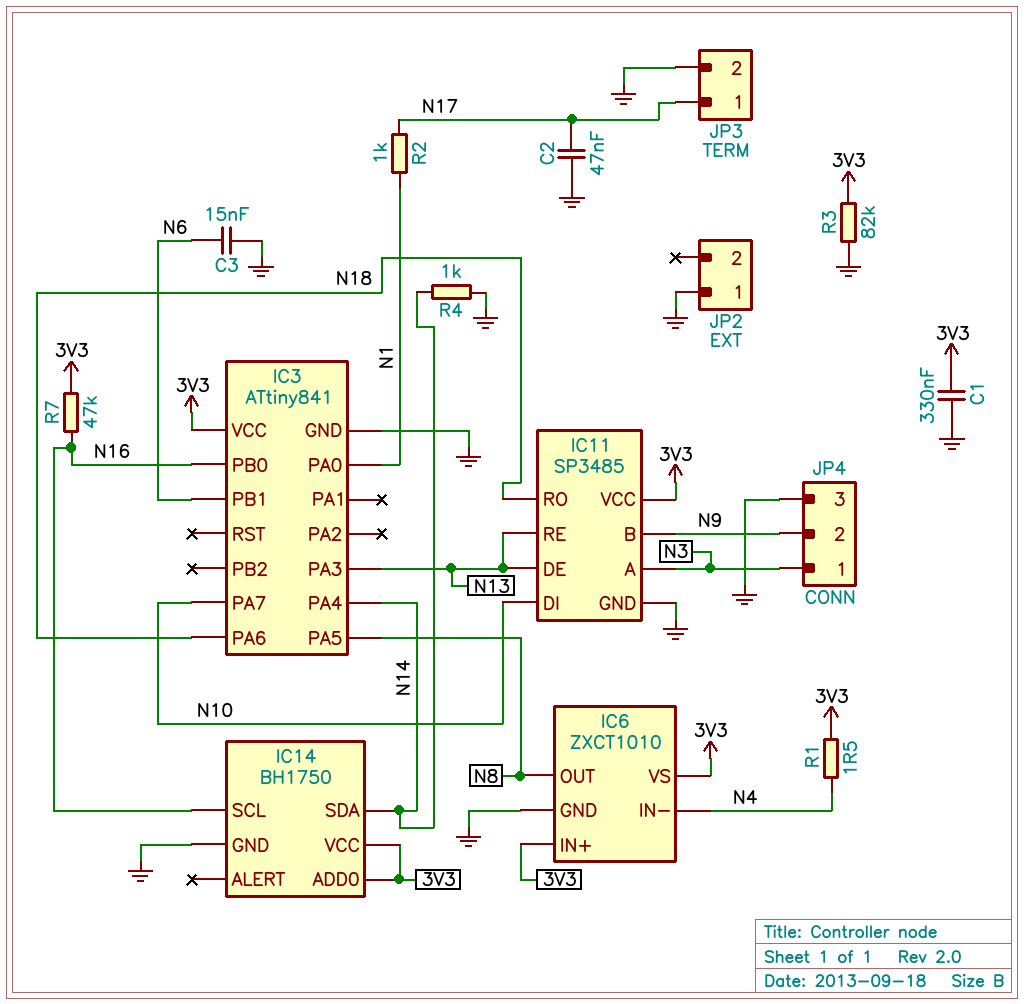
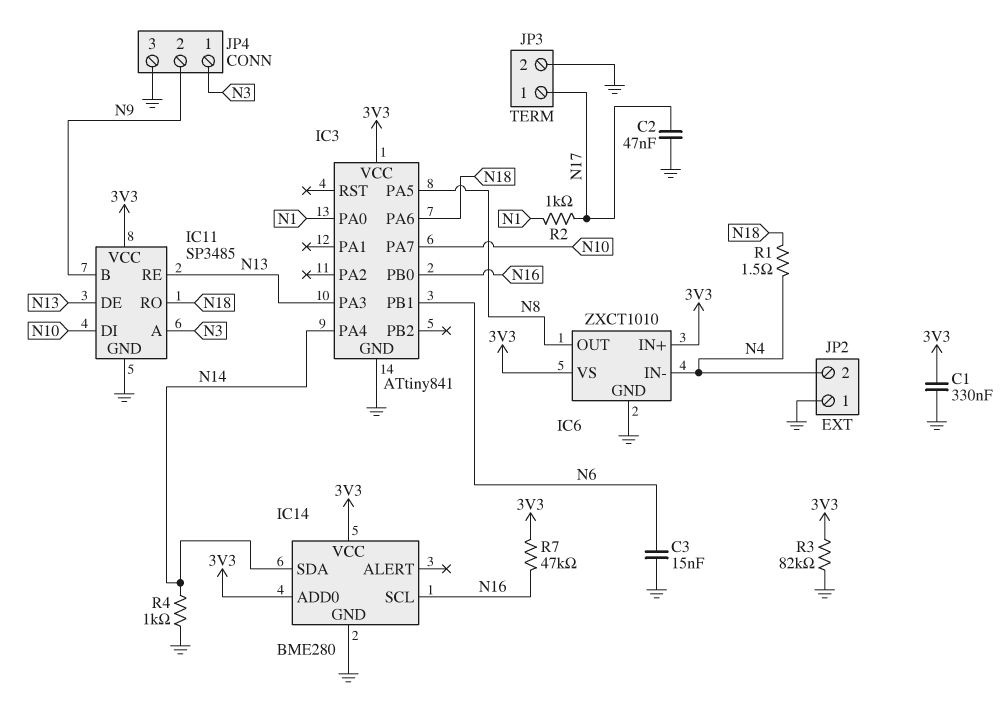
IC14: BH1750 -> BME280
JP2 pin 2: none -> N4
R1: 1.5 (3V3, N4) -> 1.5 (N4, N18)

